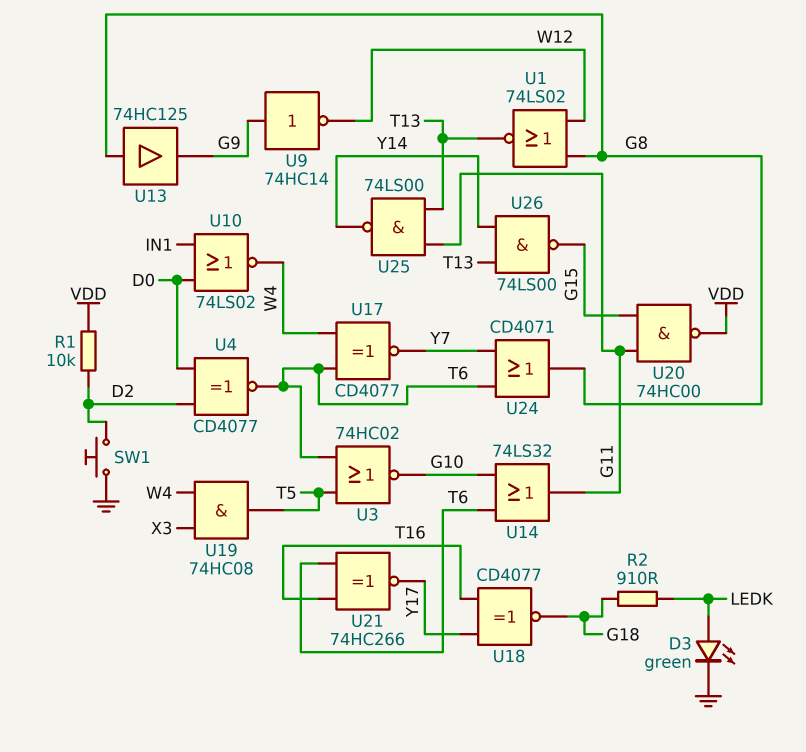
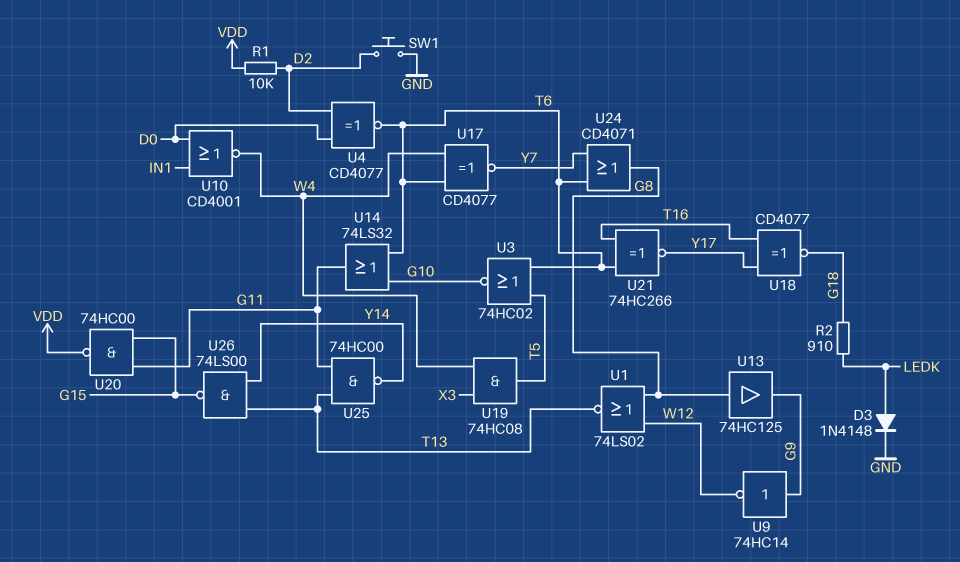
D3: LED green (A LEDK, K GND) -> diode 1N4148 (A LEDK, K GND)
U10: NOR 74LS02 (in D0, in IN1, out W4) -> NOR CD4001 (in D0, in IN1, out W4)
U25: NAND 74LS00 (in G11, in T13, out Y14) -> NAND 74HC00 (in G11, in T13, out Y14)

